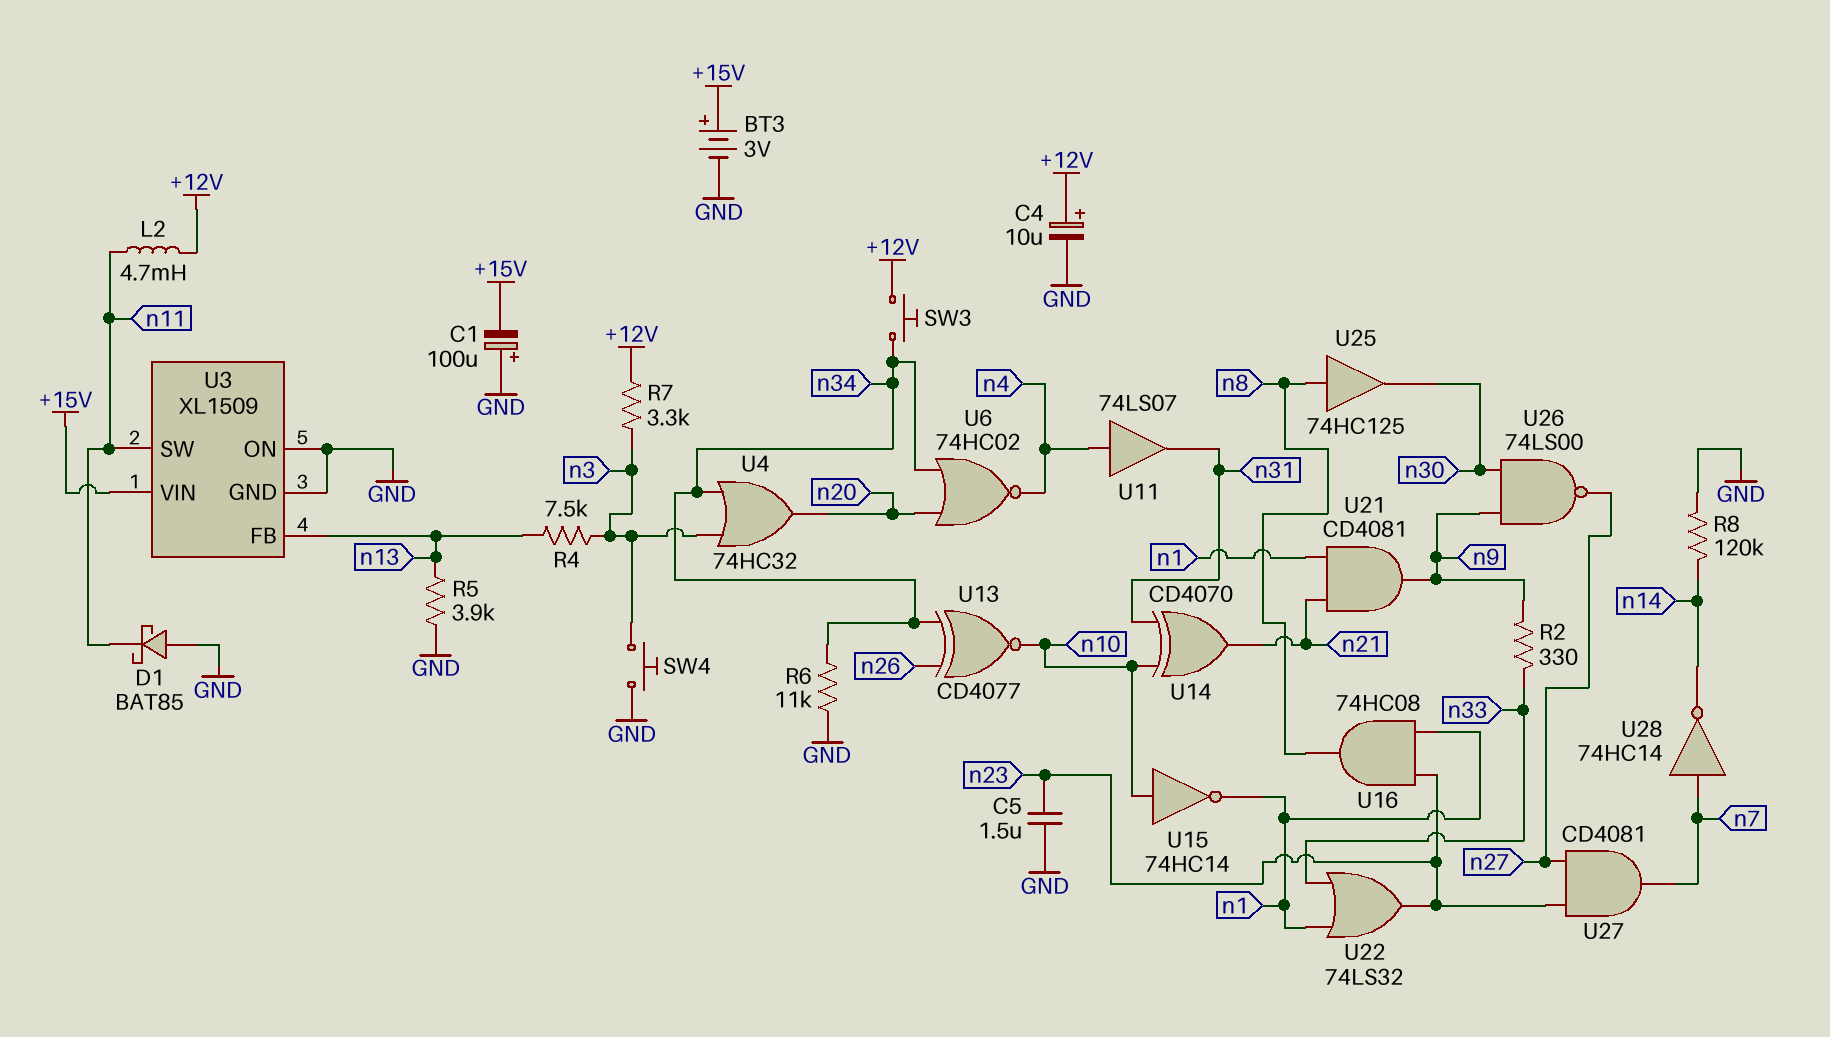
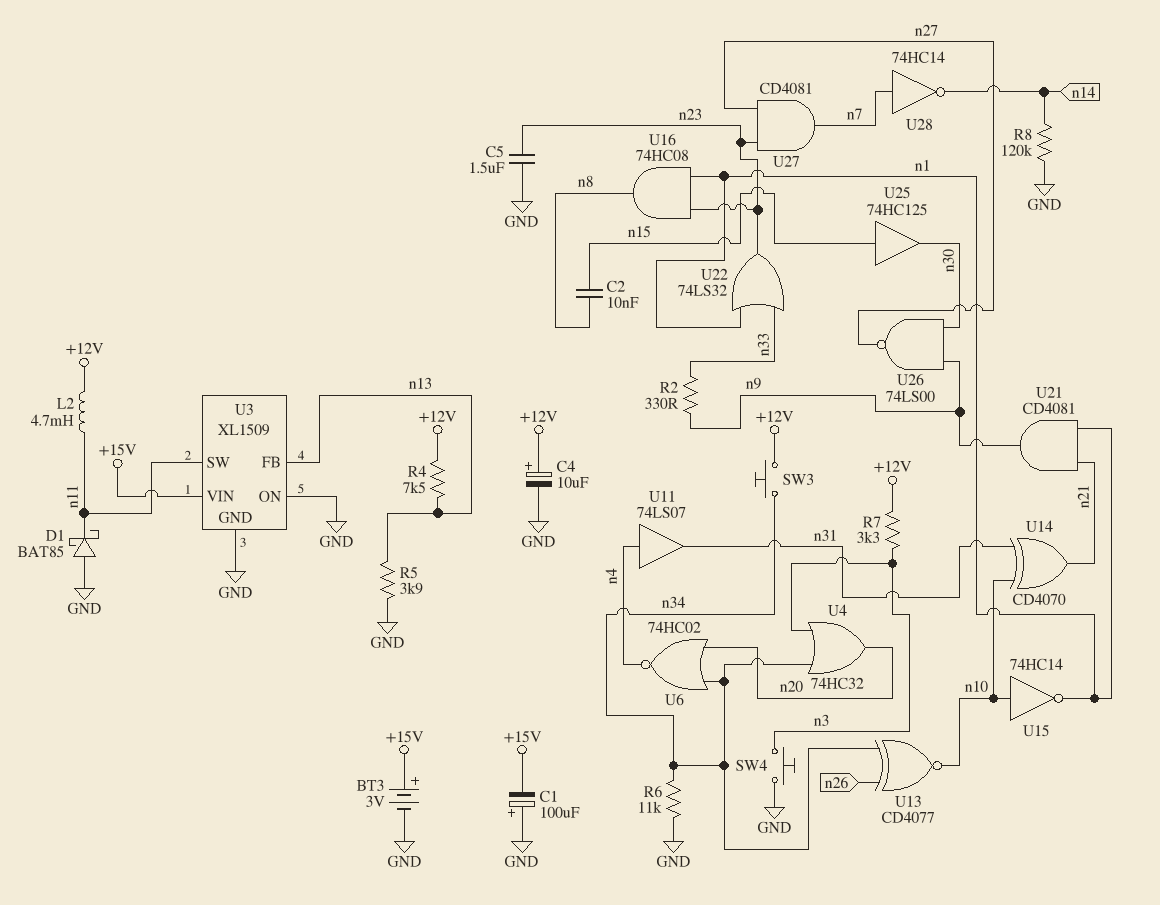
C2: none -> 10nF (n8, n15)
R4: 7.5k (n3, n13) -> 7.5k (+12V, n13)
U25: buffer 74HC125 (in n8, out n30) -> buffer 74HC125 (in n15, out n30)

